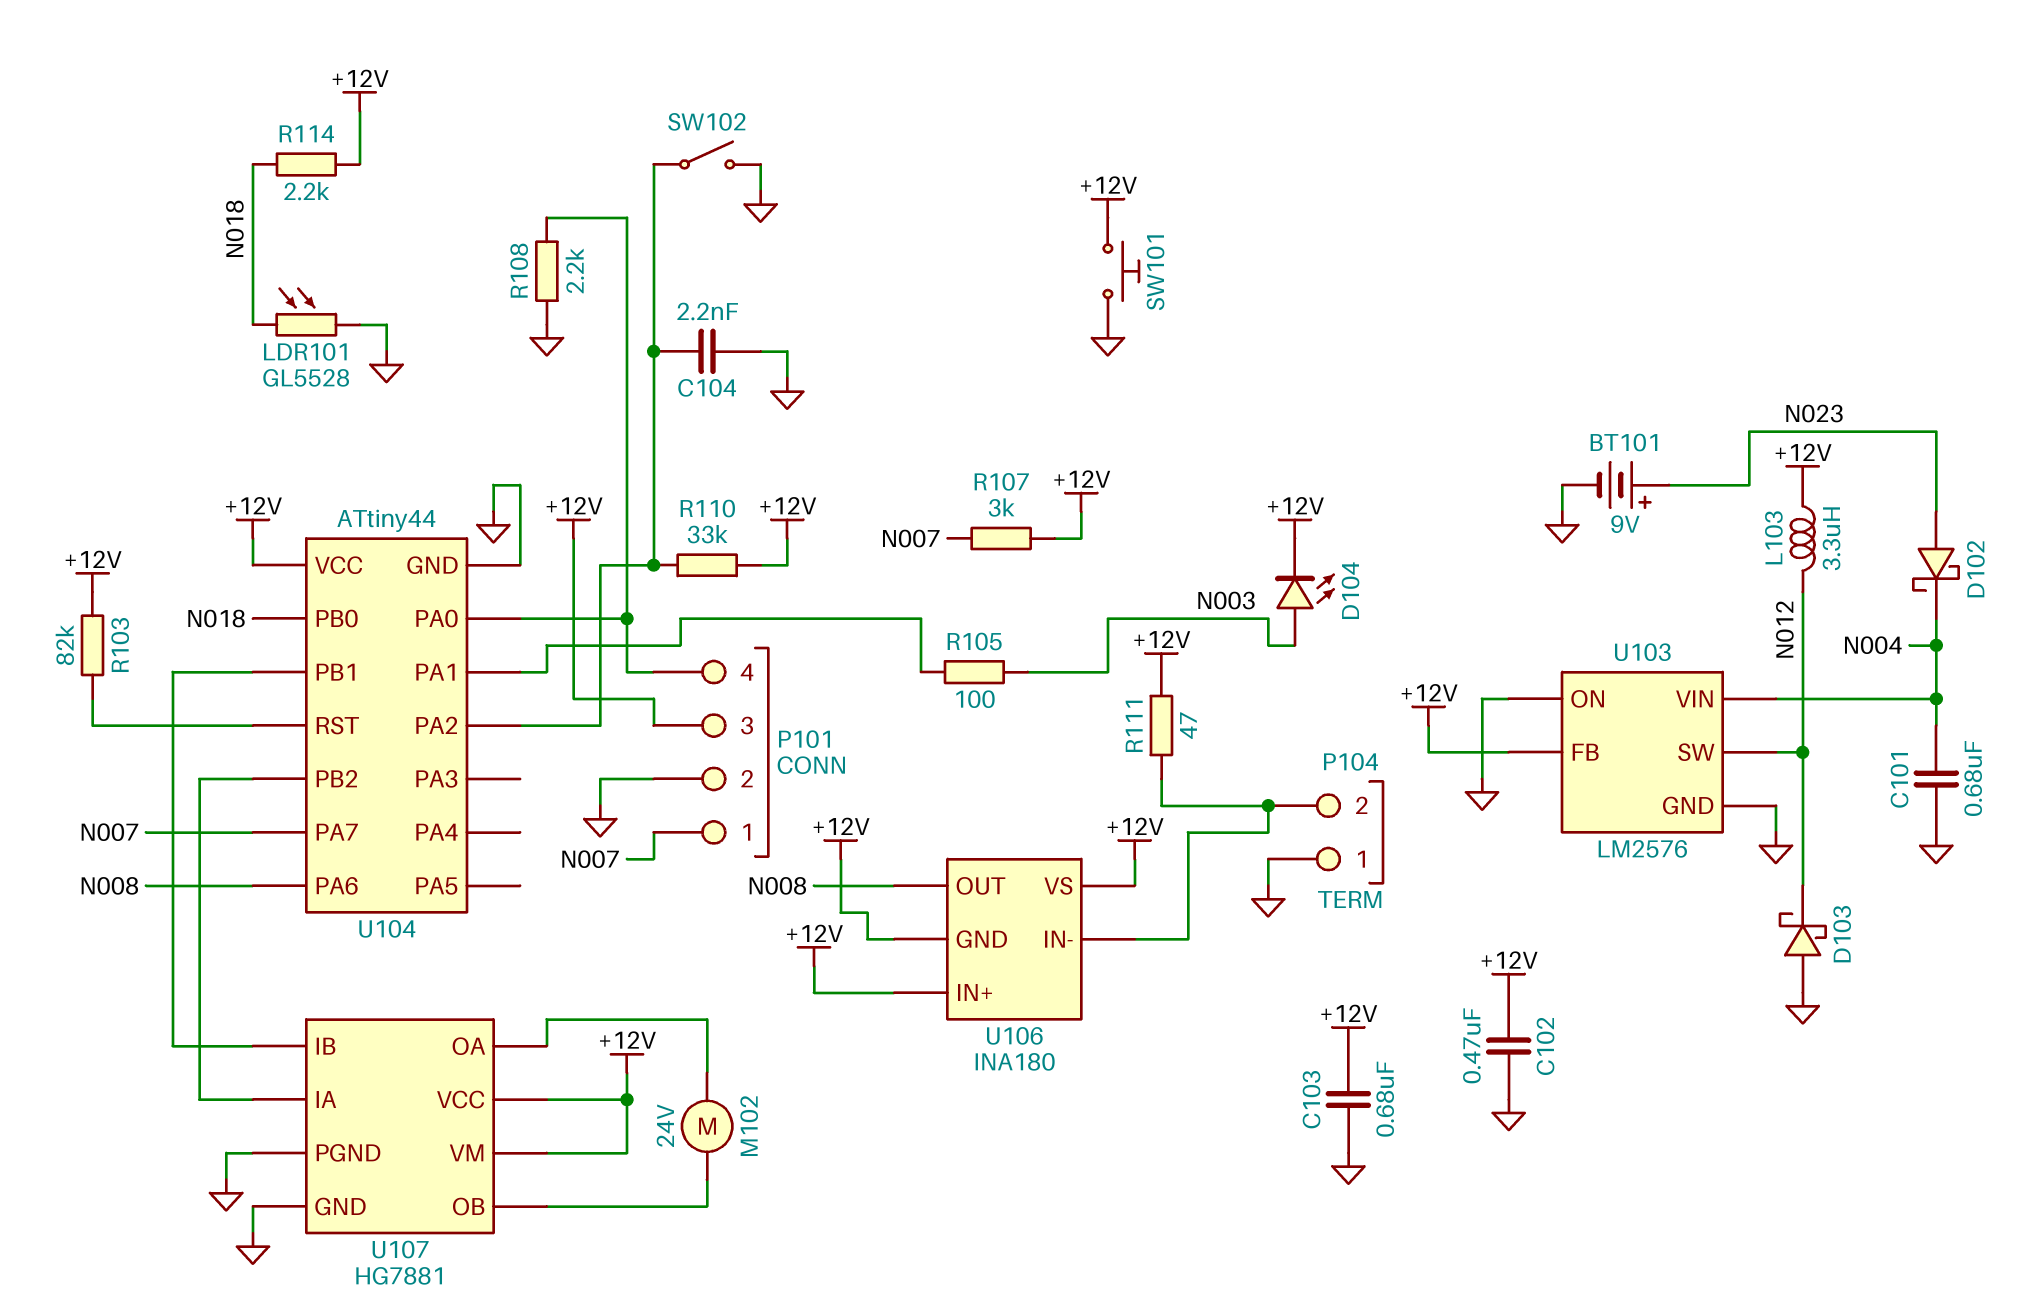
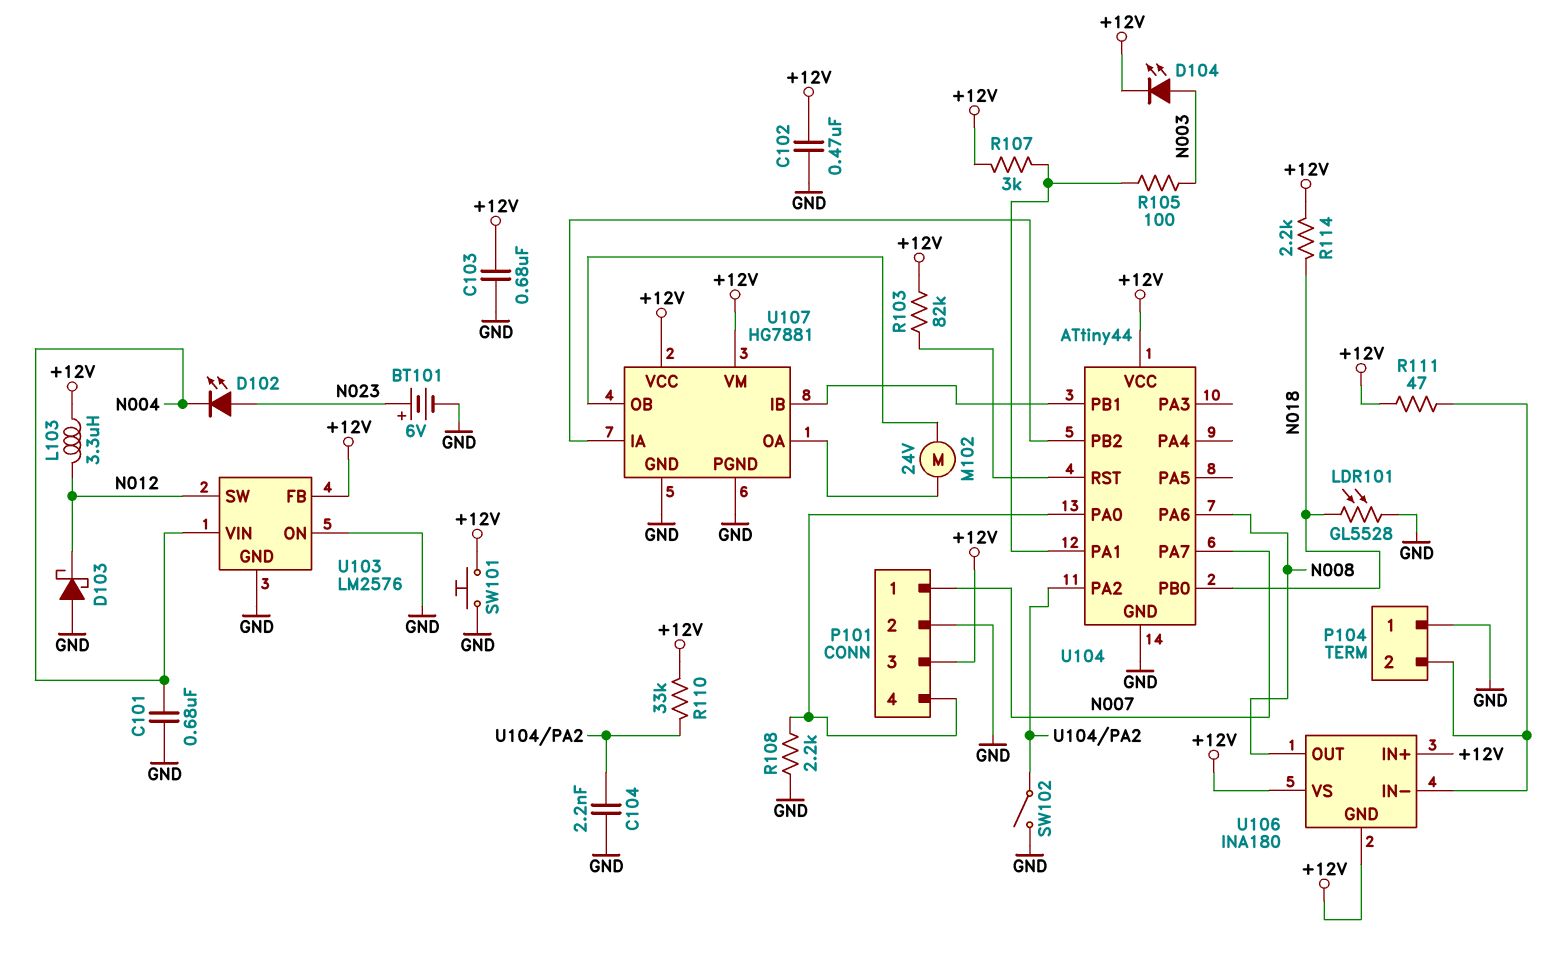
BT101: 9V (plus N023, minus GND) -> 6V (plus N023, minus GND)
D102: schottky (A N023, K N004) -> LED (A N023, K N004)
R107: 3k (+12V, N007) -> 3k (+12V, U104/PA1)

